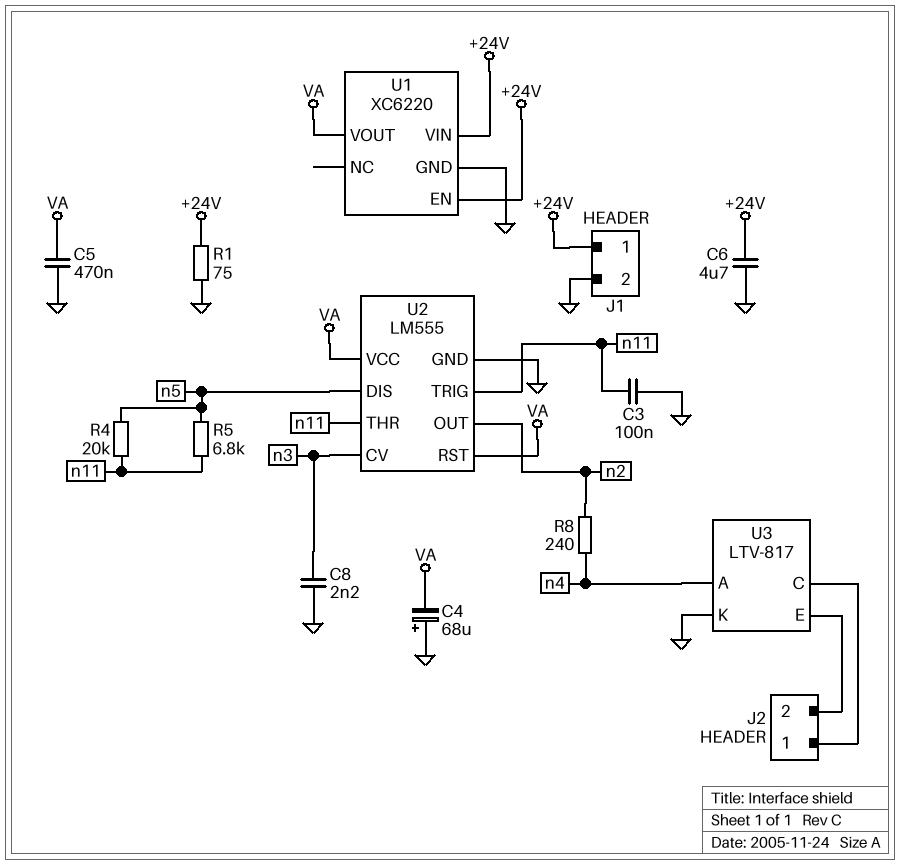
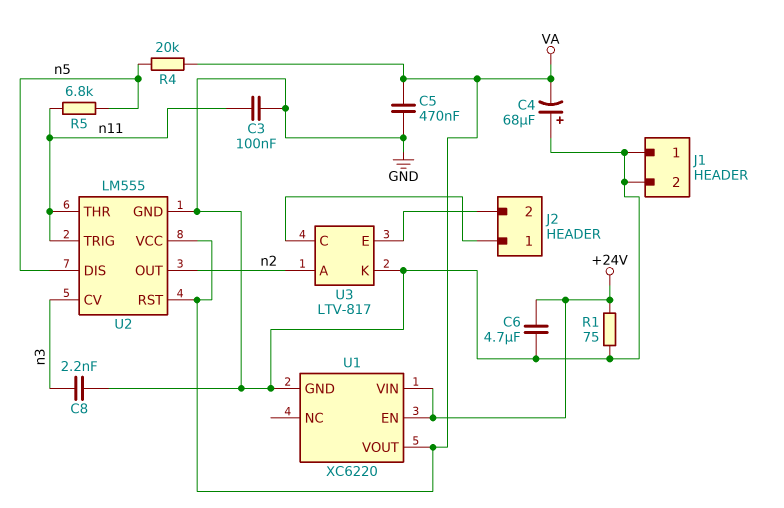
J1 pin 1: +24V -> GND
R4: 20k (n5, n11) -> 20k (VA, n5)
R8: 240 (n2, n4) -> none
U3 pin A: n4 -> n2

